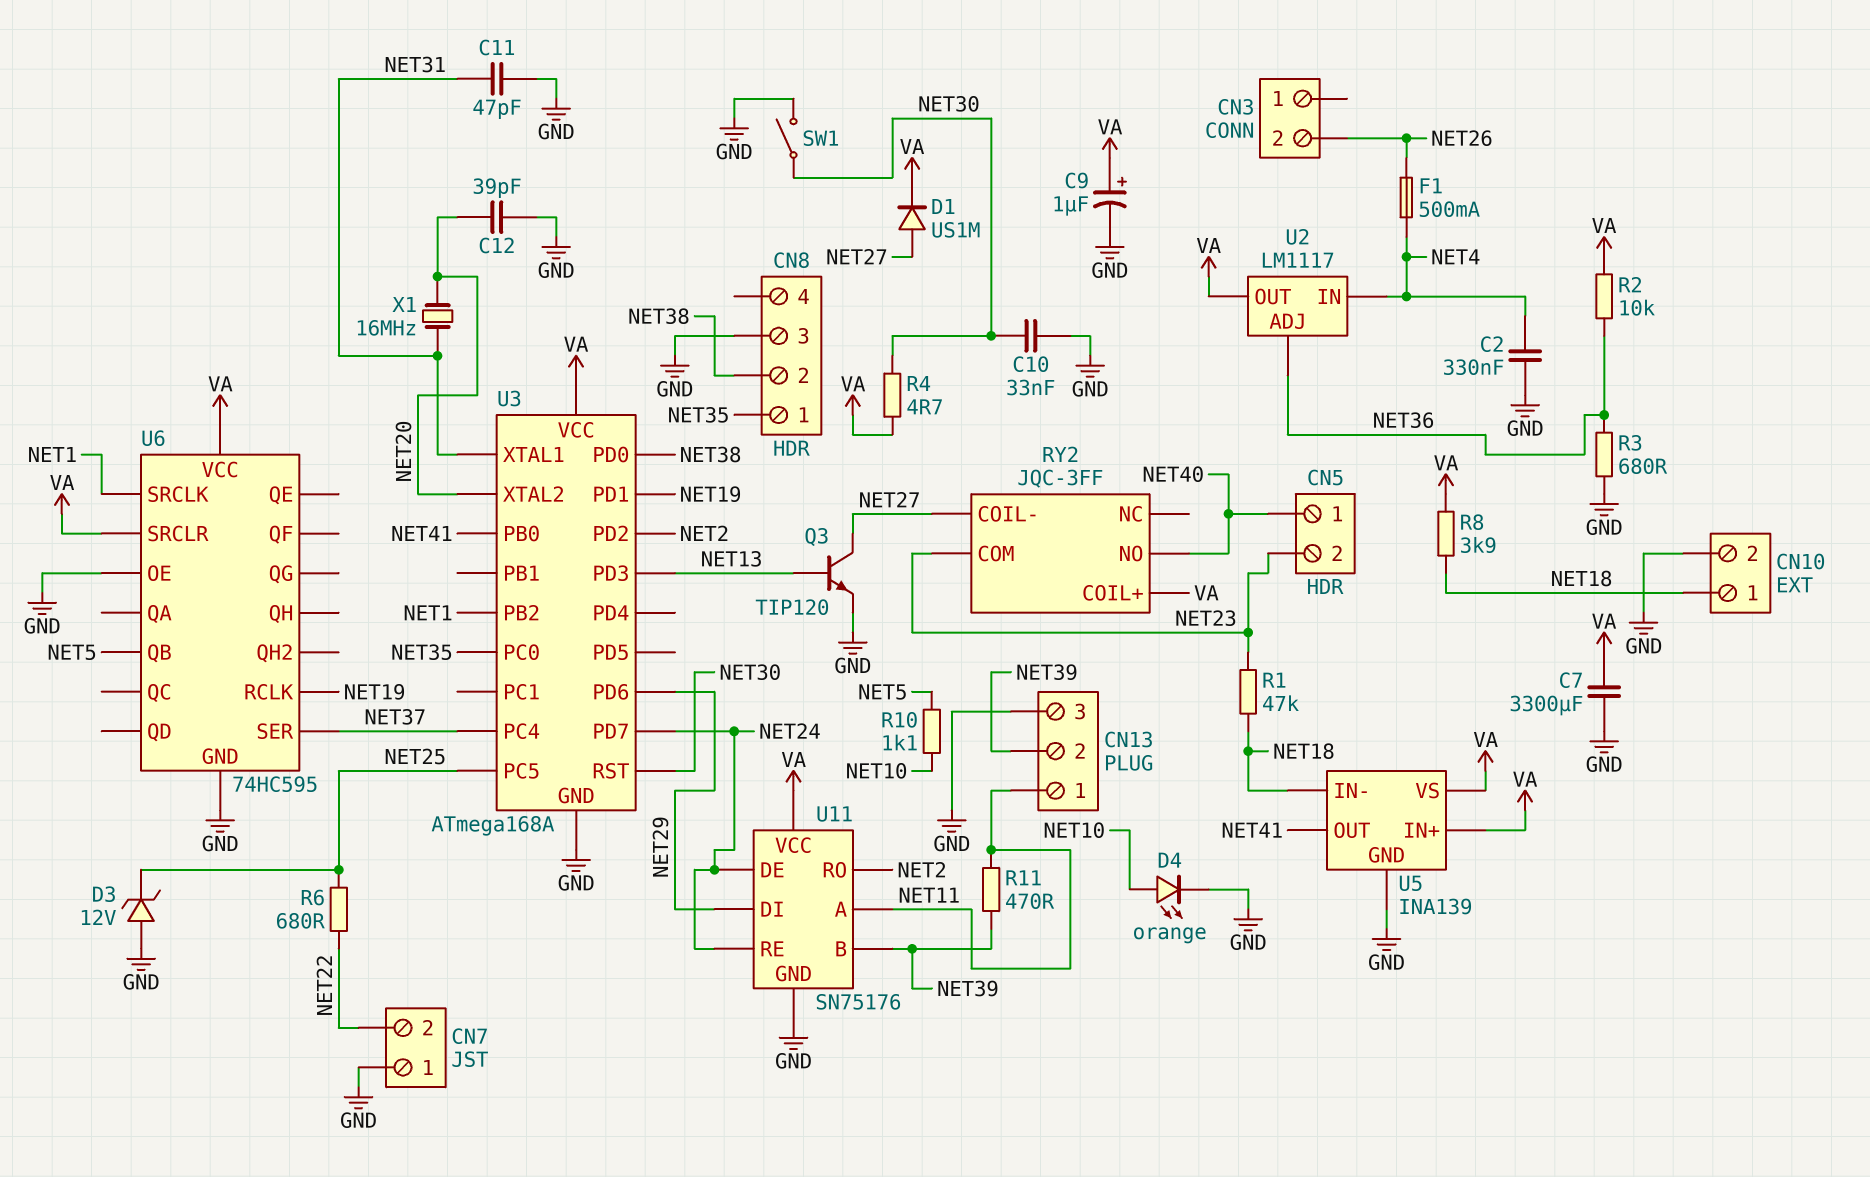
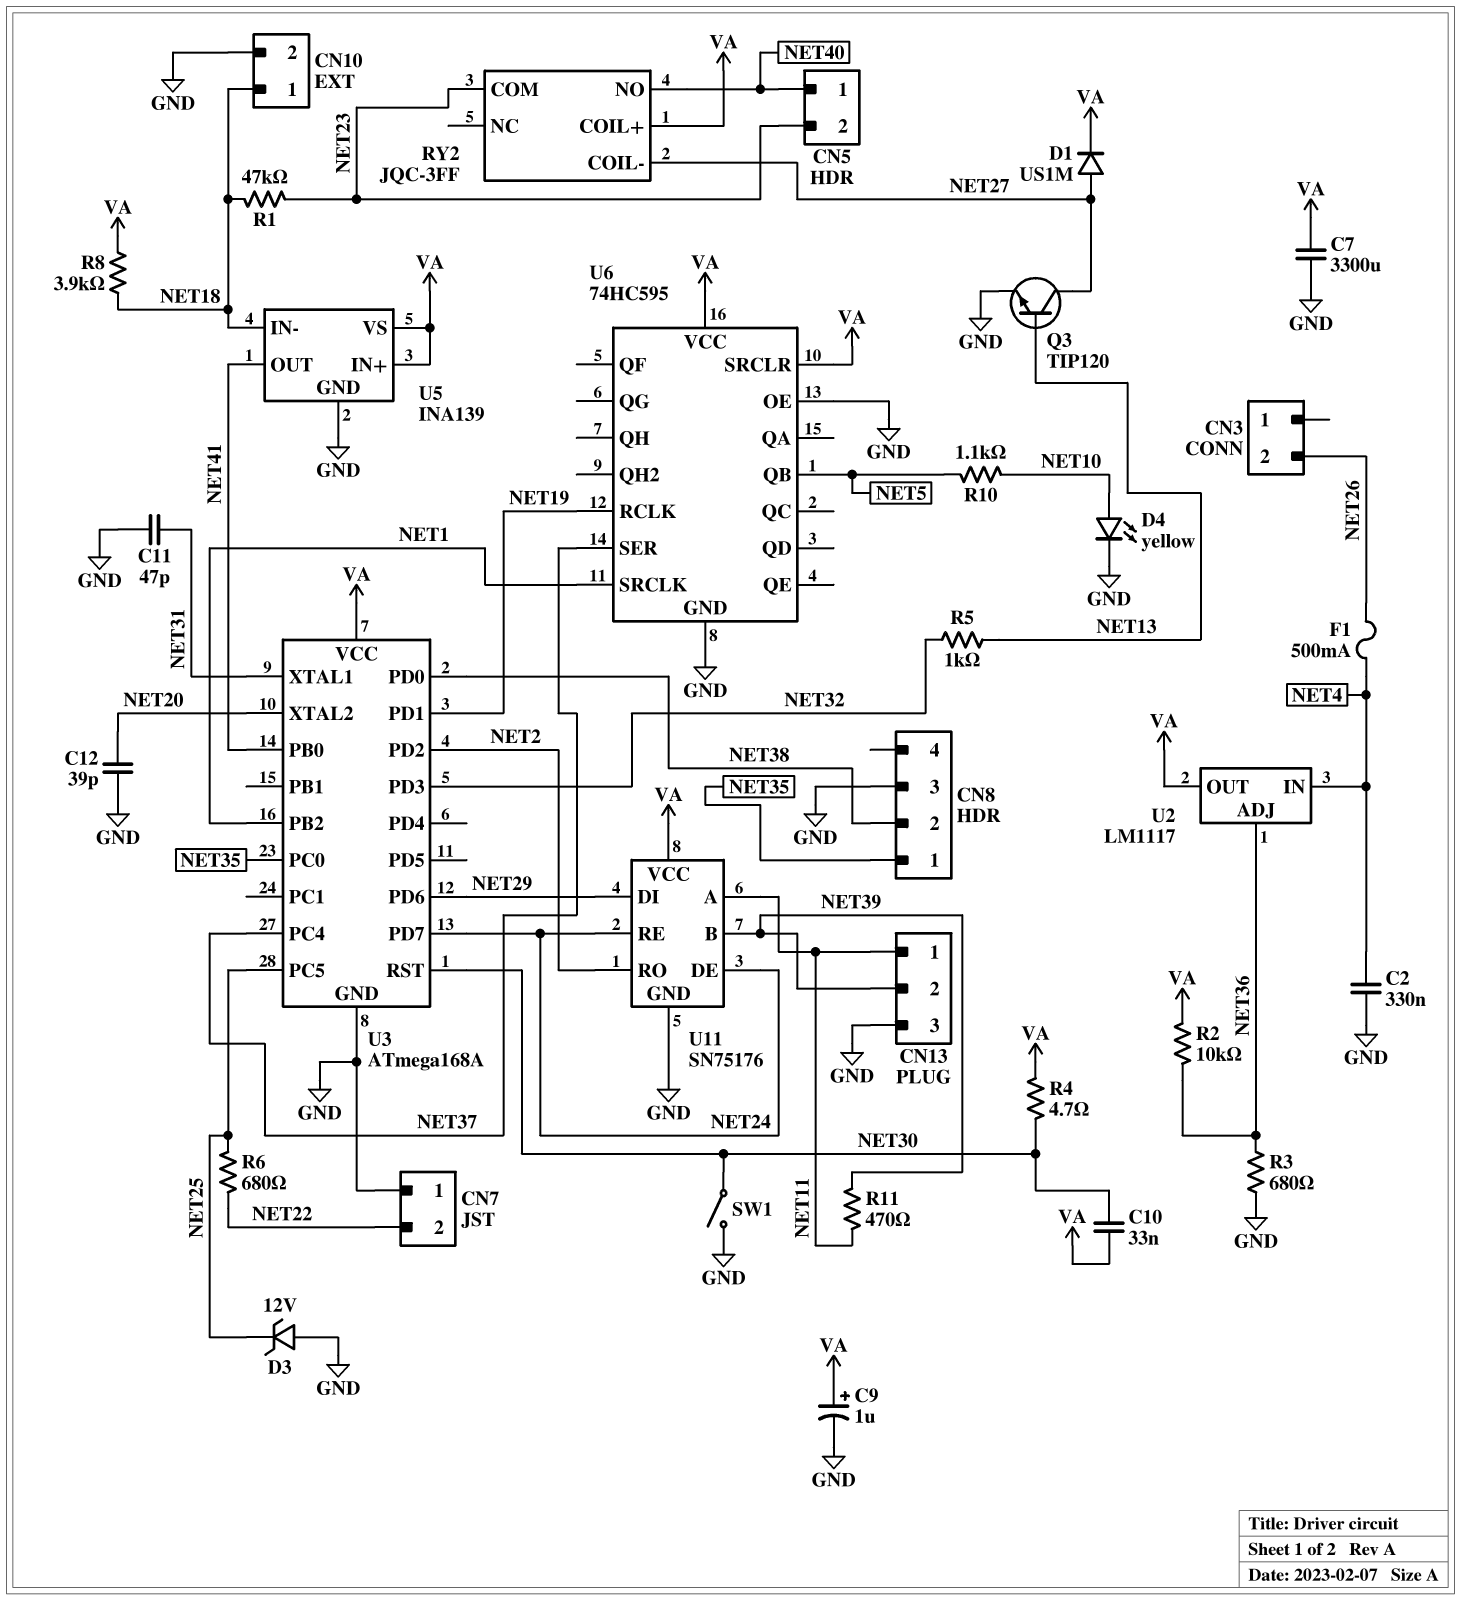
C10: 33nF (GND, NET30) -> 33nF (NET30, VA)
D4: LED orange (A NET10, K GND) -> LED yellow (A NET10, K GND)
R5: none -> 1k (NET13, NET32)
U3 pin PD3: NET13 -> NET32
X1: 16MHz (NET20, NET31) -> none

